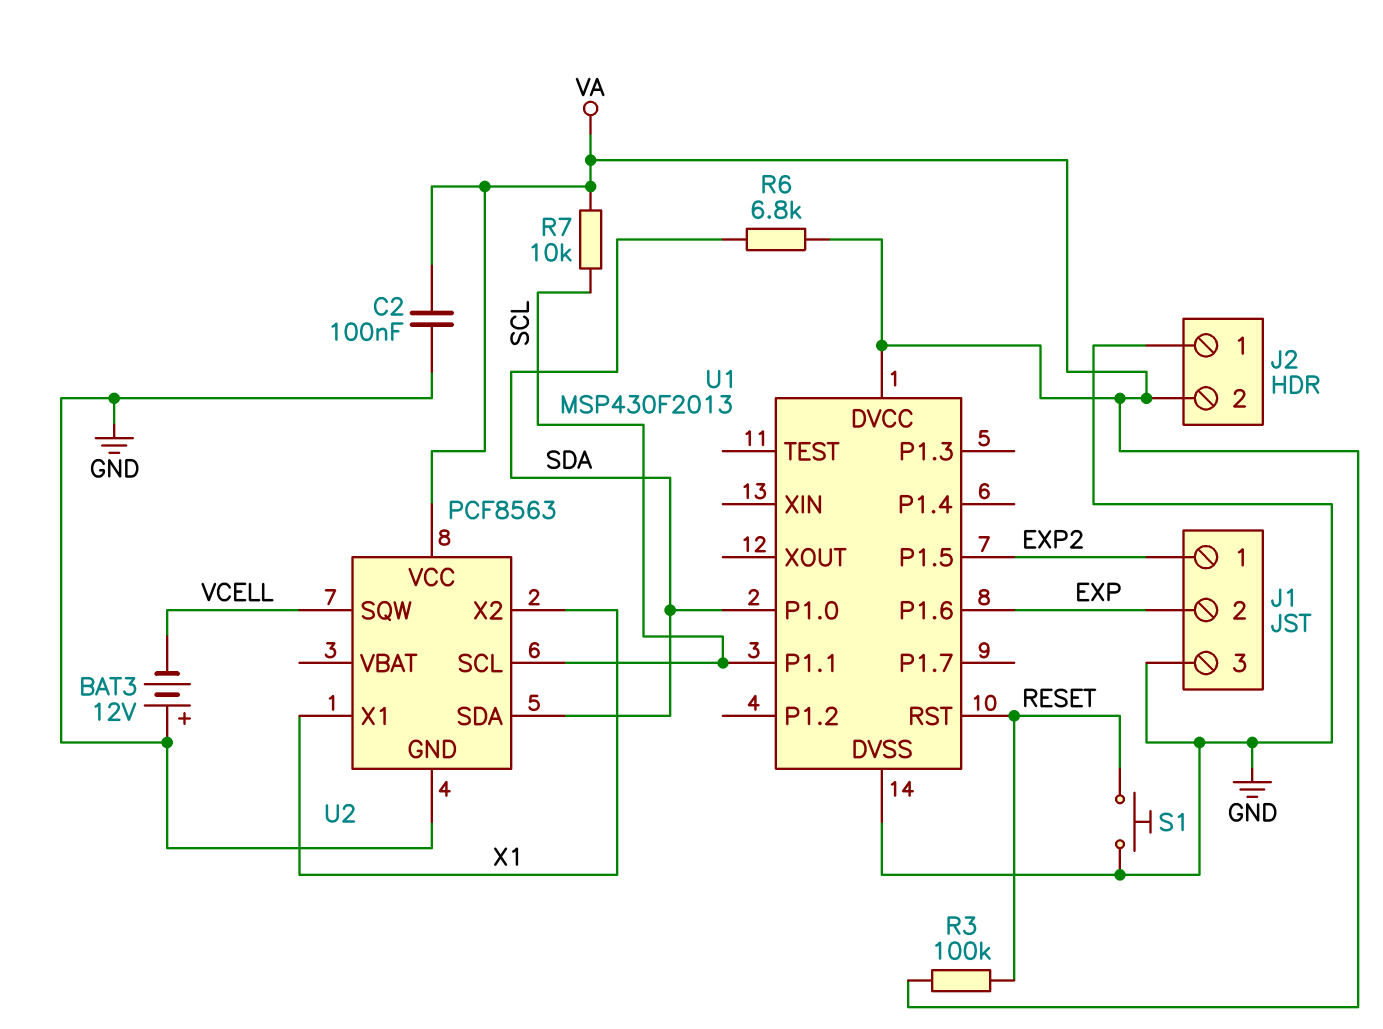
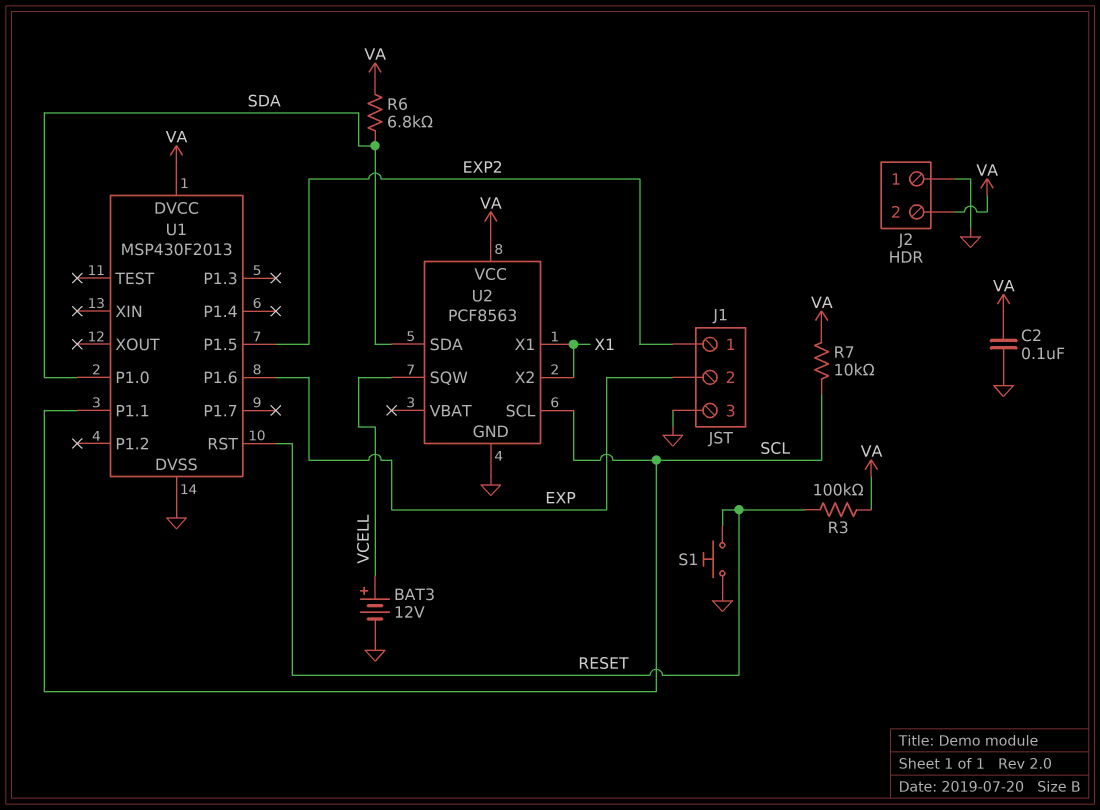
BAT3: 12V (plus GND, minus VCELL) -> 12V (plus VCELL, minus GND)

